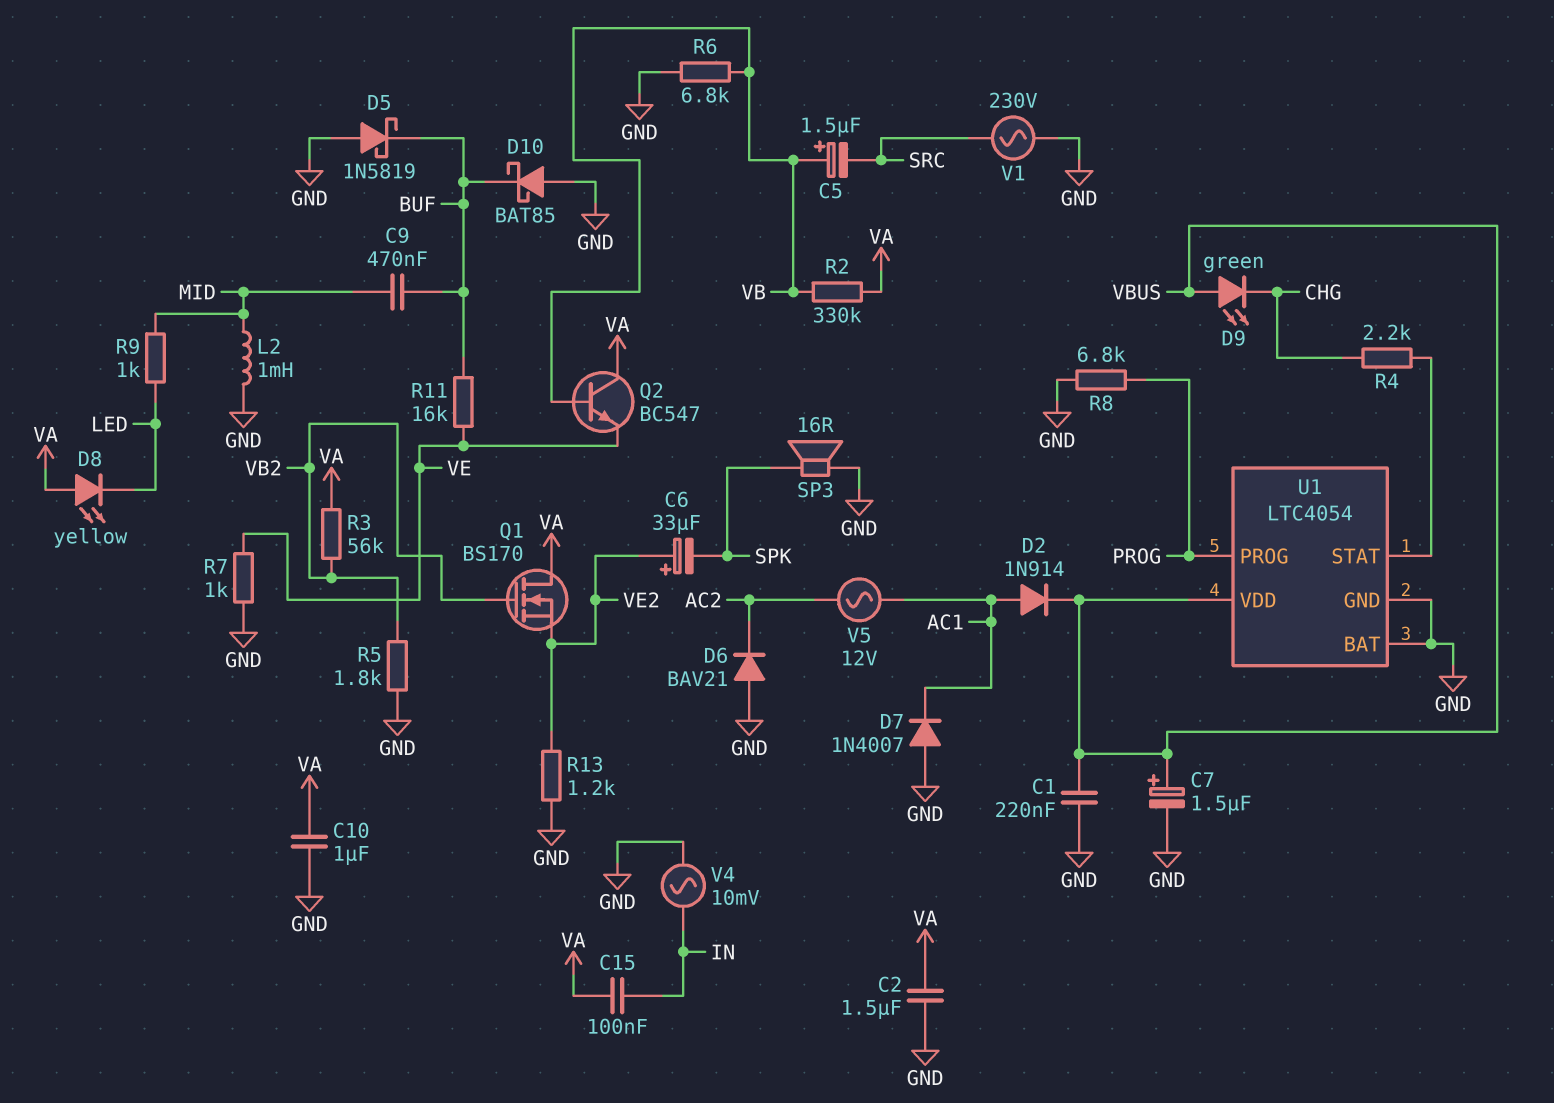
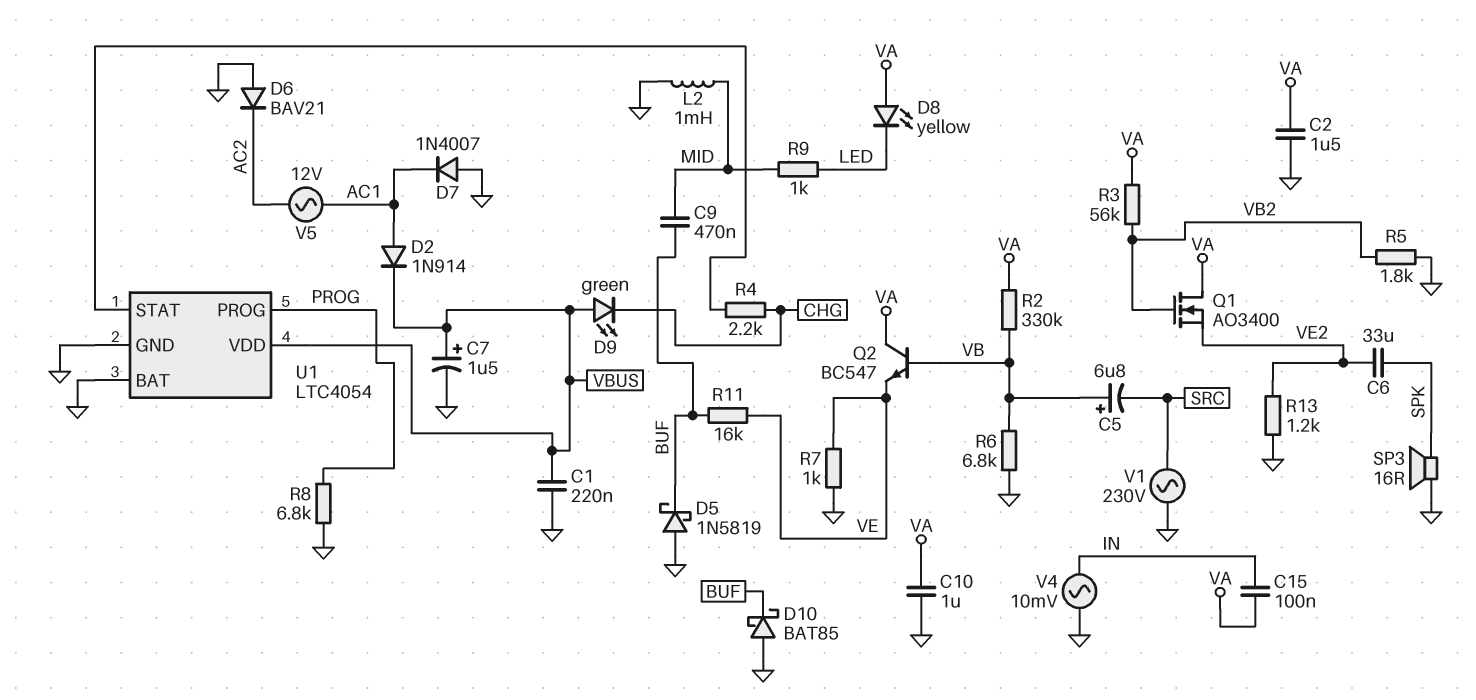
C5: 1.5uF (plus VB, minus SRC) -> 6.8uF (plus VB, minus SRC)
C6: 33uF (plus VE2, minus SPK) -> 33uF (SPK, VE2)
Q1: NMOS BS170 (G VB2, D VA, S VE2) -> NMOS AO3400 (G VB2, D VA, S VE2)

